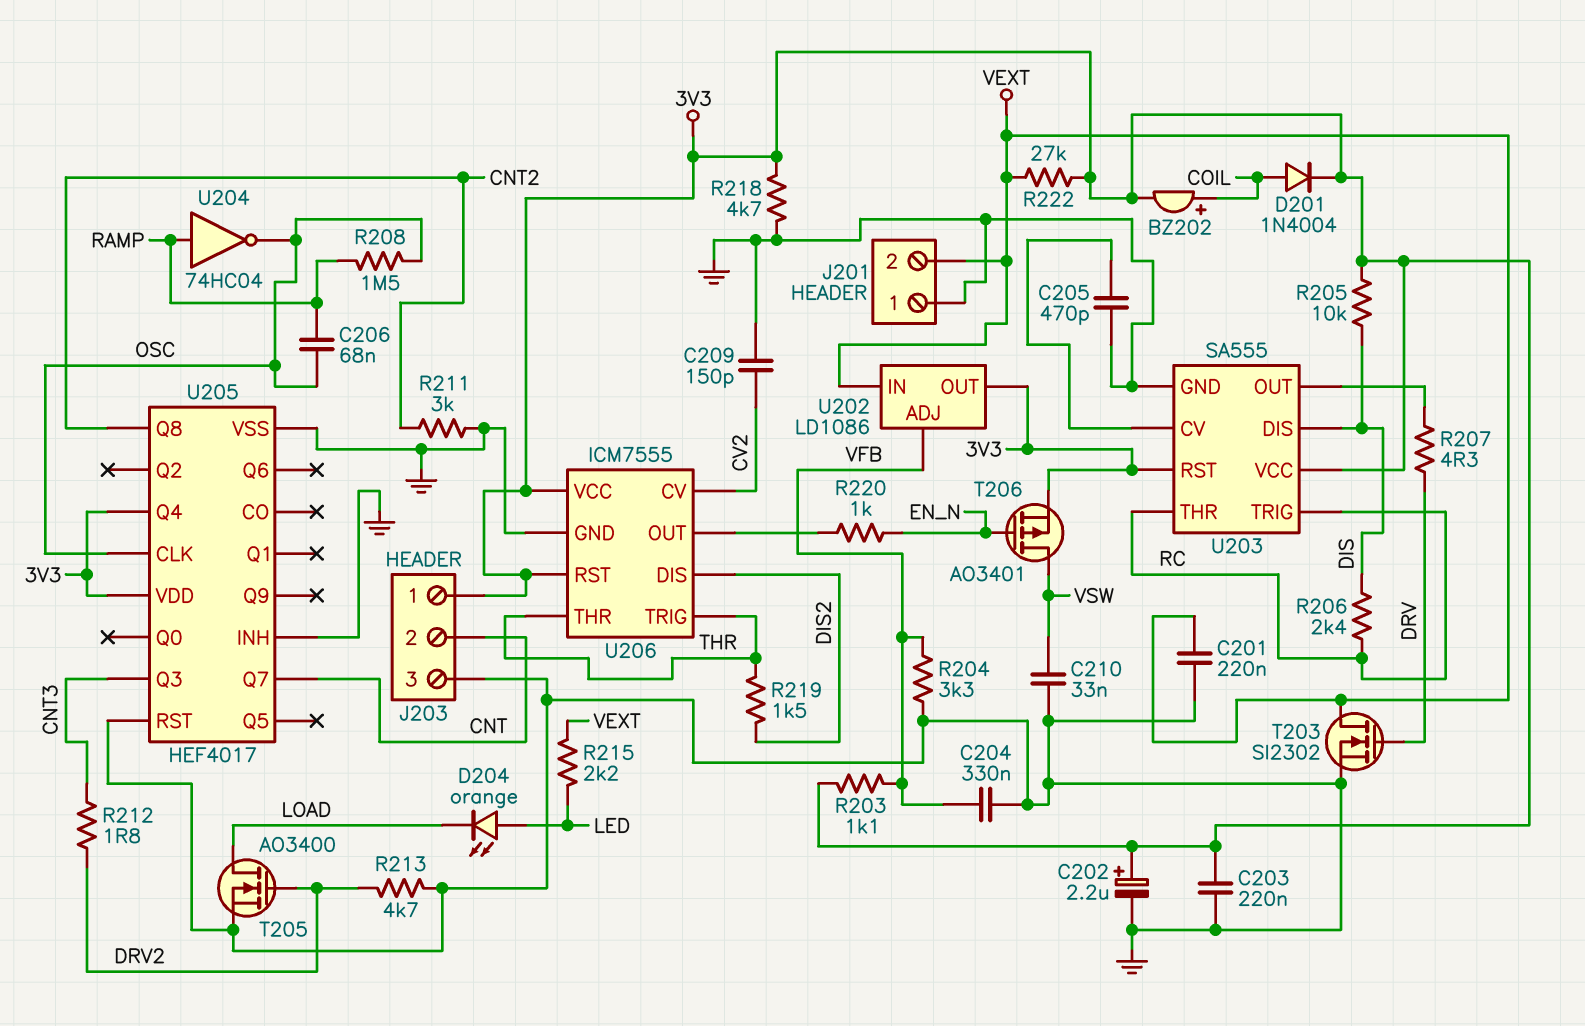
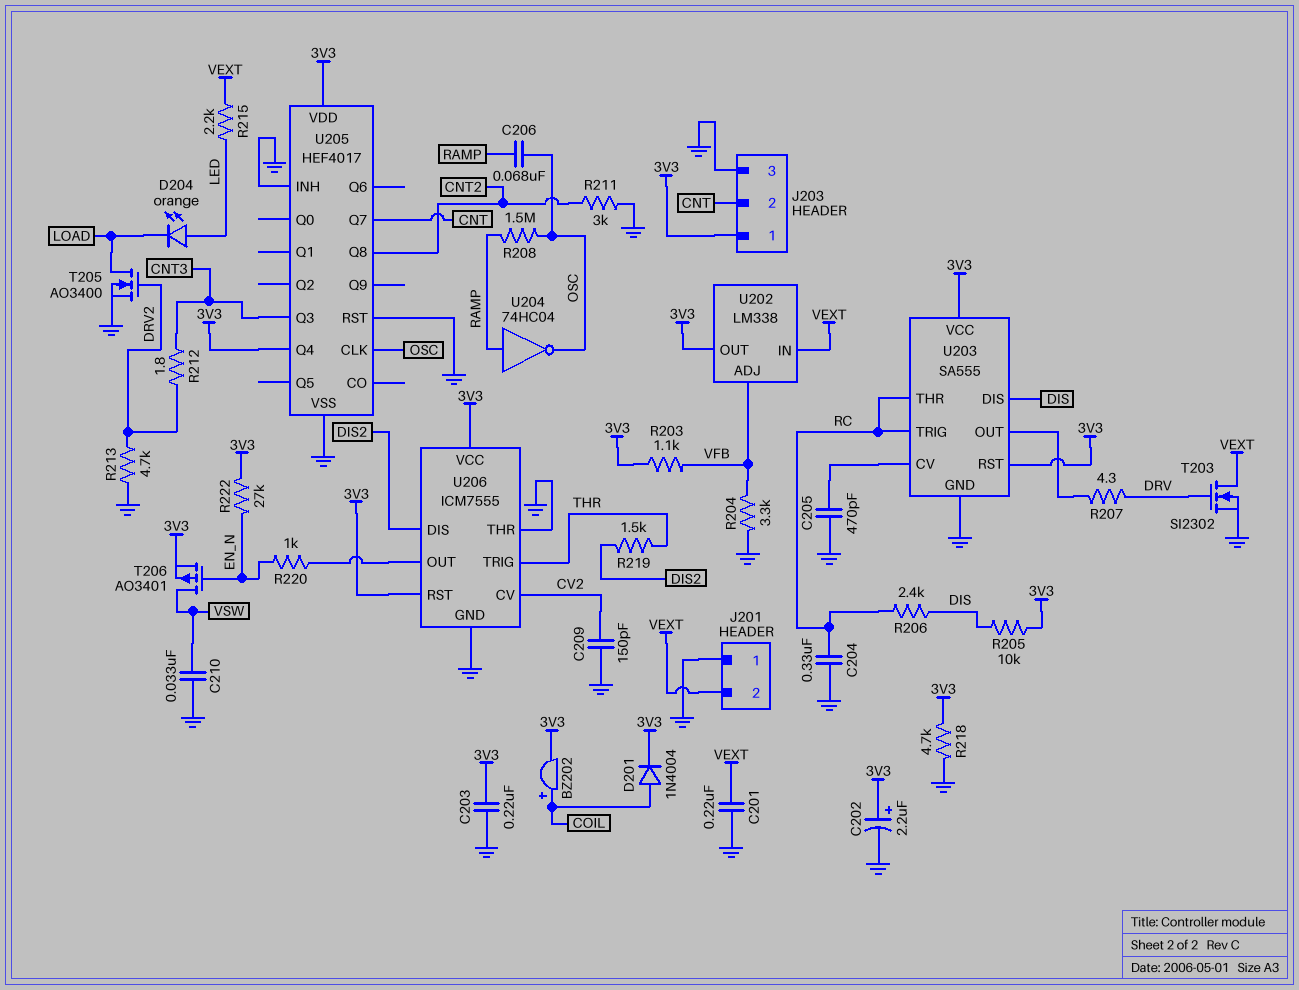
C204: 330nF (GND, VFB) -> 330nF (GND, RC)
R222: 27k (3V3, VEXT) -> 27k (3V3, EN_N)
U202: LD1086 -> LM338
U206 pin THR: THR -> GND

